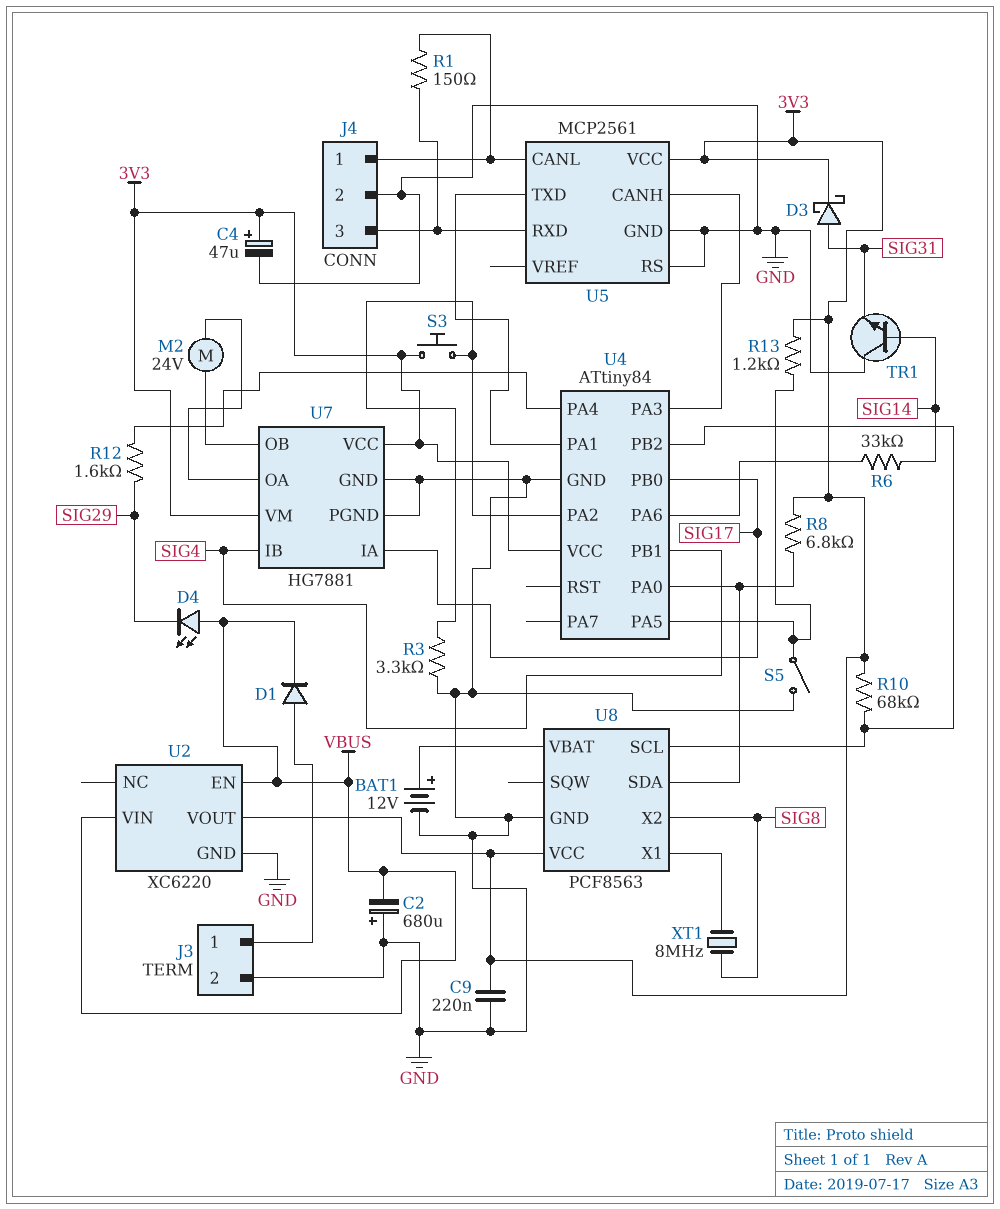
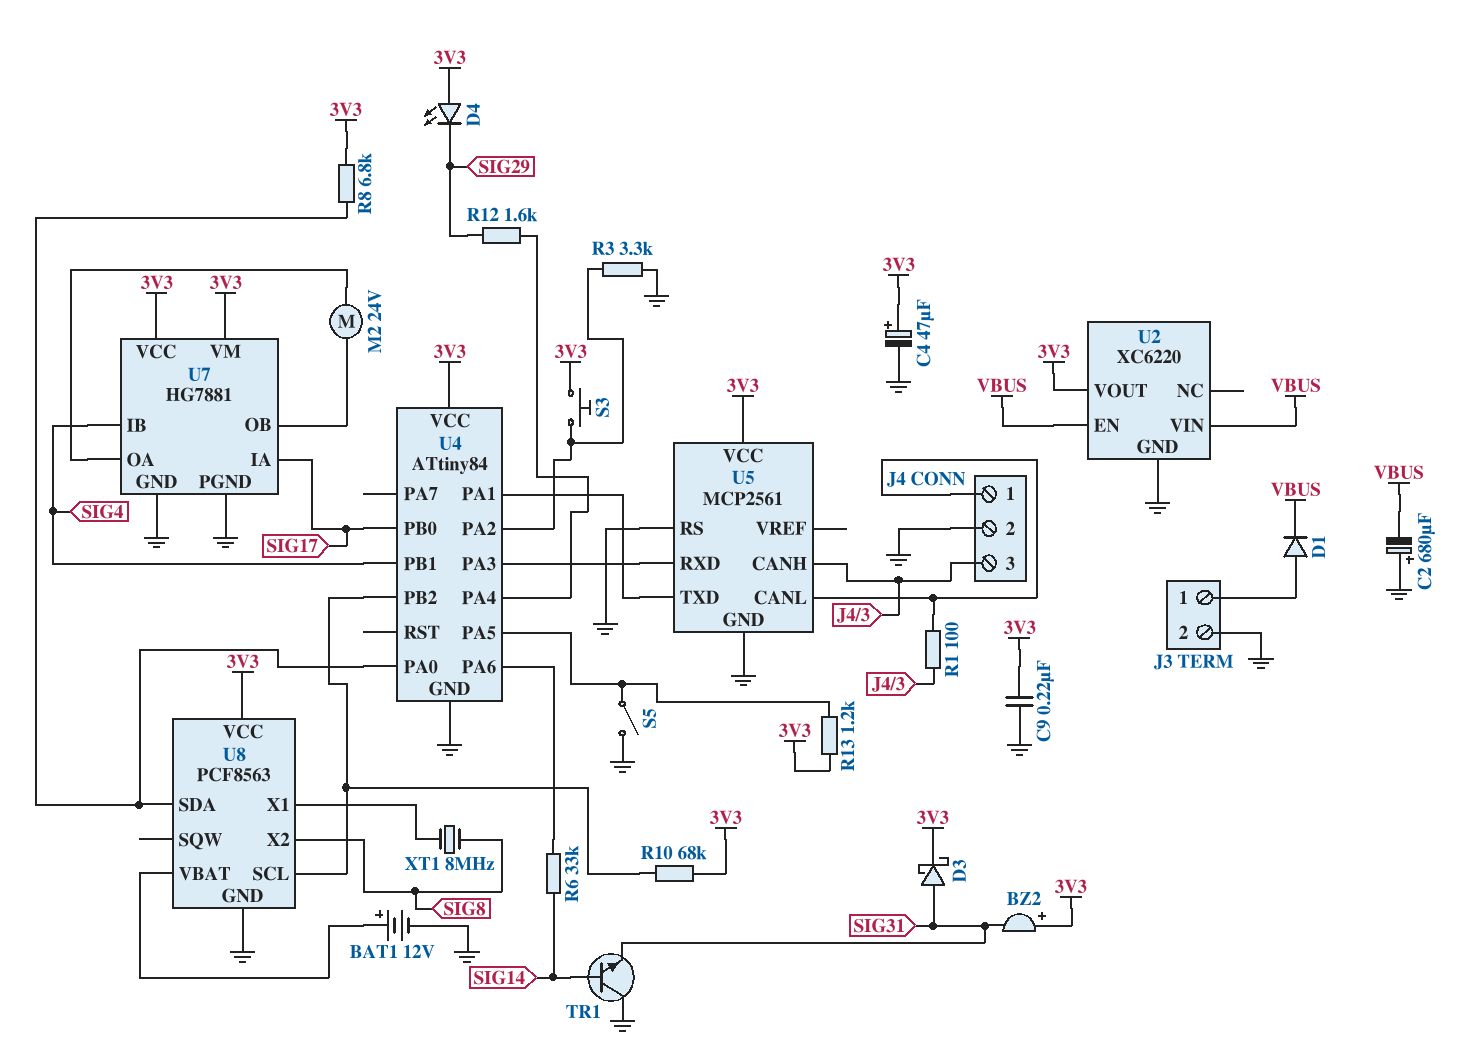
BZ2: none -> buzzer (plus 3V3, minus SIG31)
D4: LED (A VBUS, K SIG29) -> LED (A 3V3, K SIG29)
R1: 150 (J4/1, J4/3) -> 100 (J4/1, J4/3)
U5 pin CANH: U4/PA3 -> J4/3
U5 pin RXD: J4/3 -> U4/PA3

